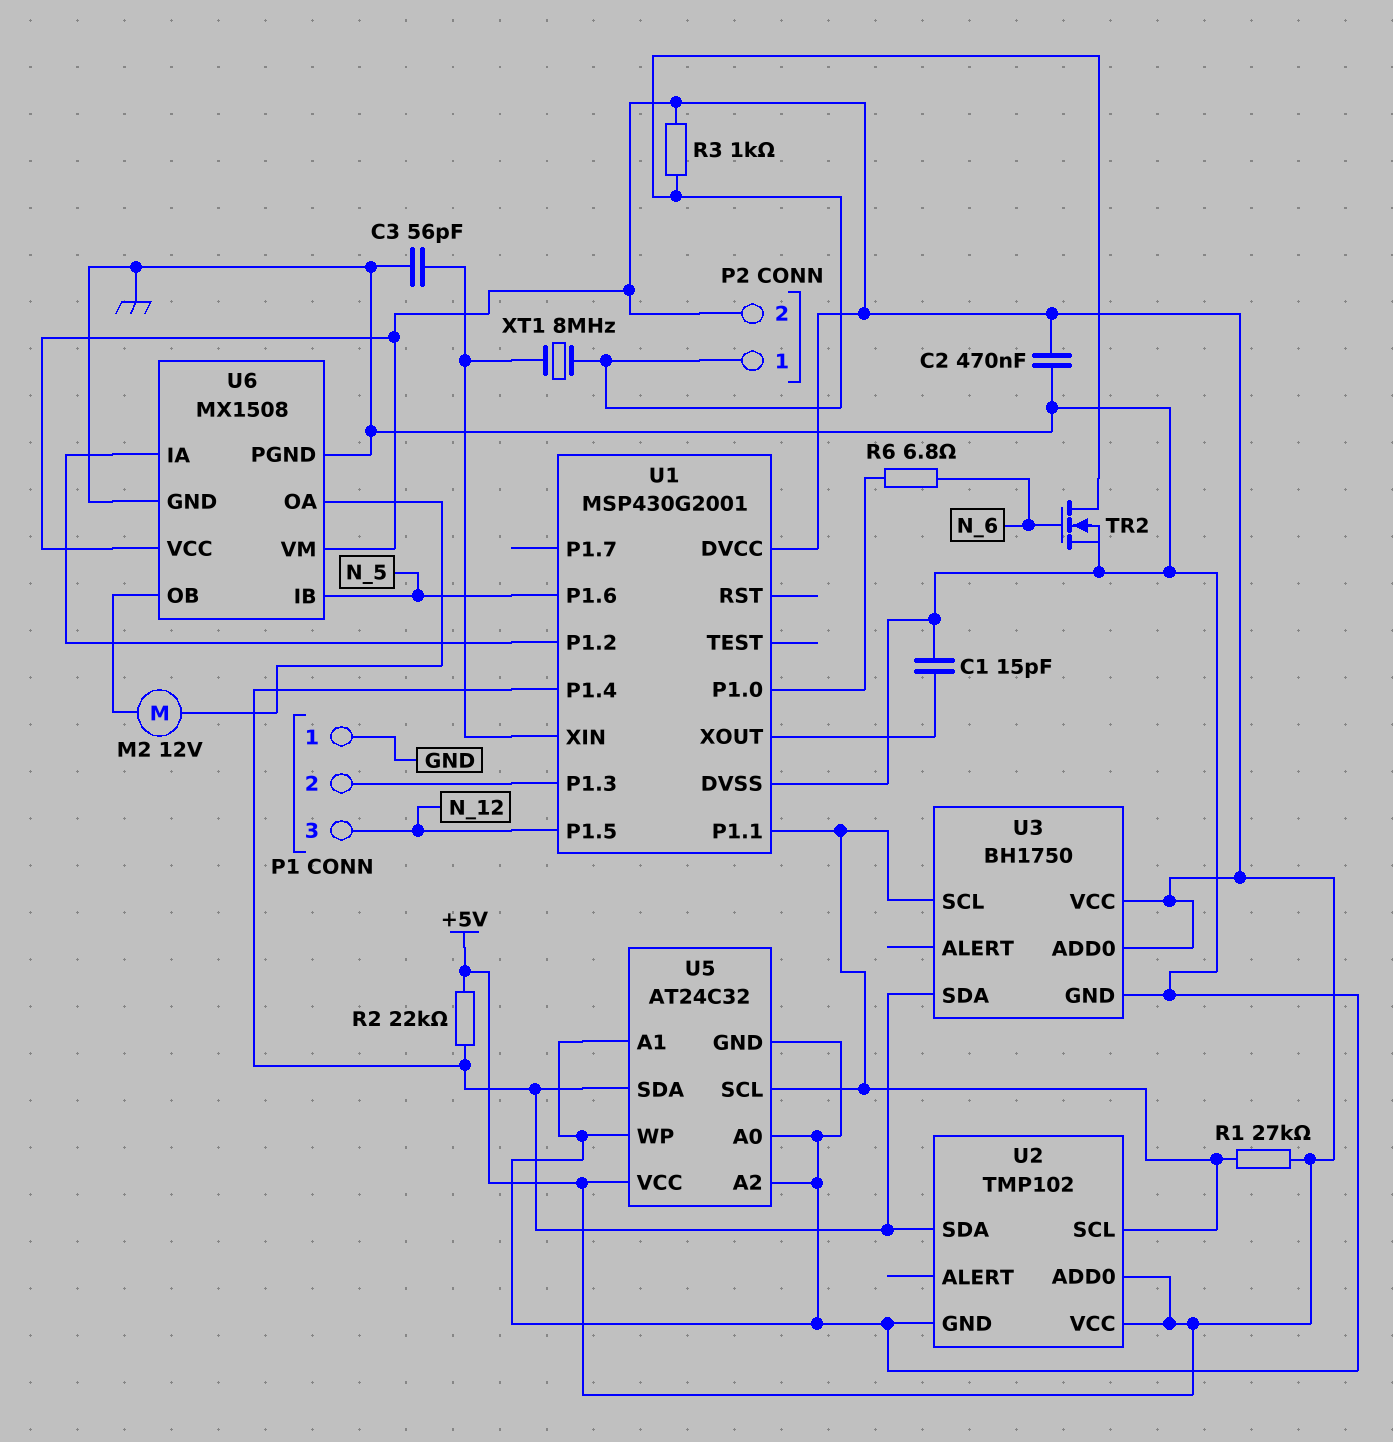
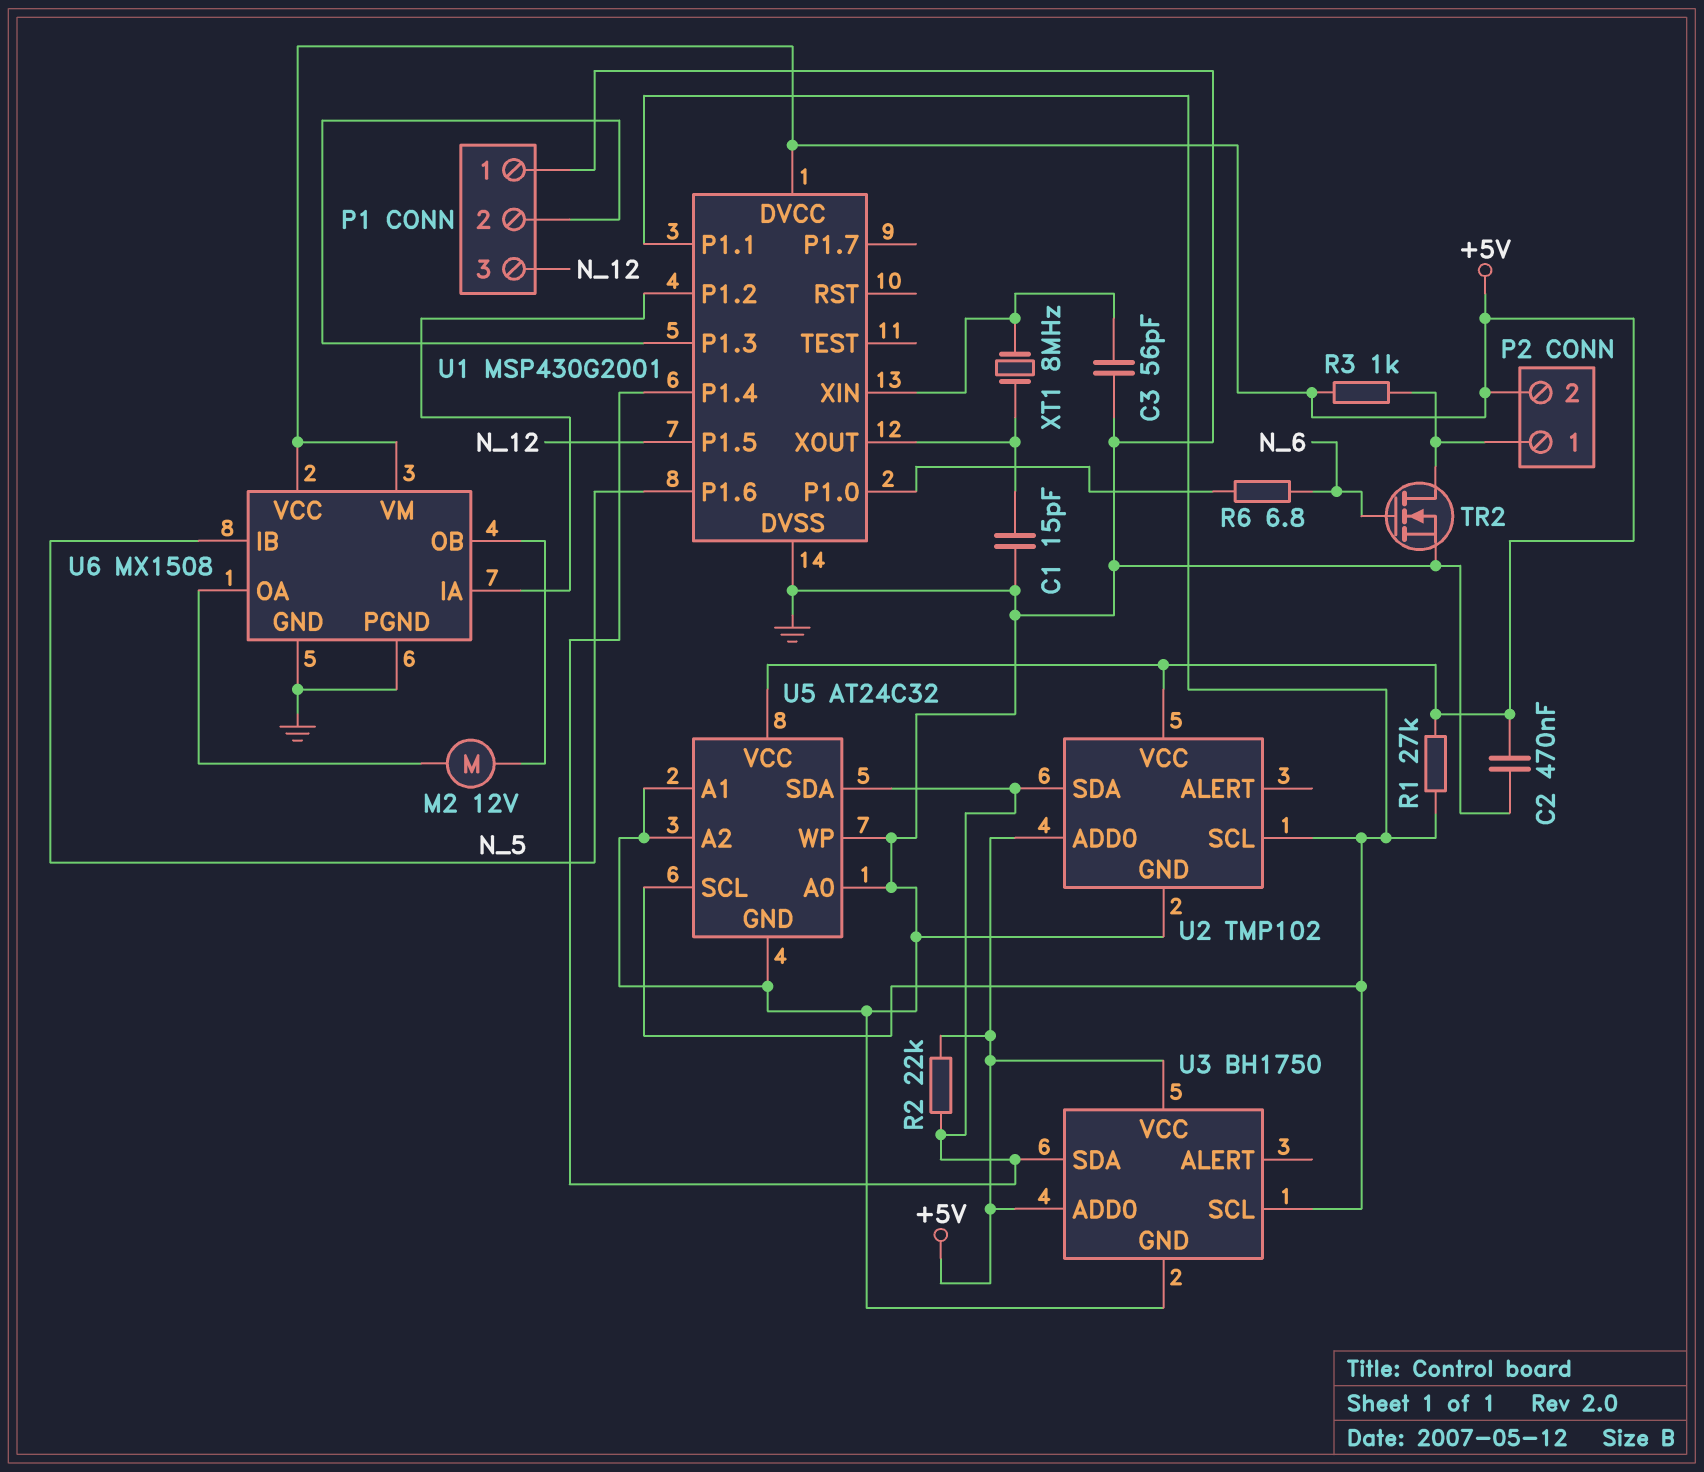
XT1: 8MHz (P2/1, U1/XIN) -> 8MHz (U1/XIN, U1/XOUT)

